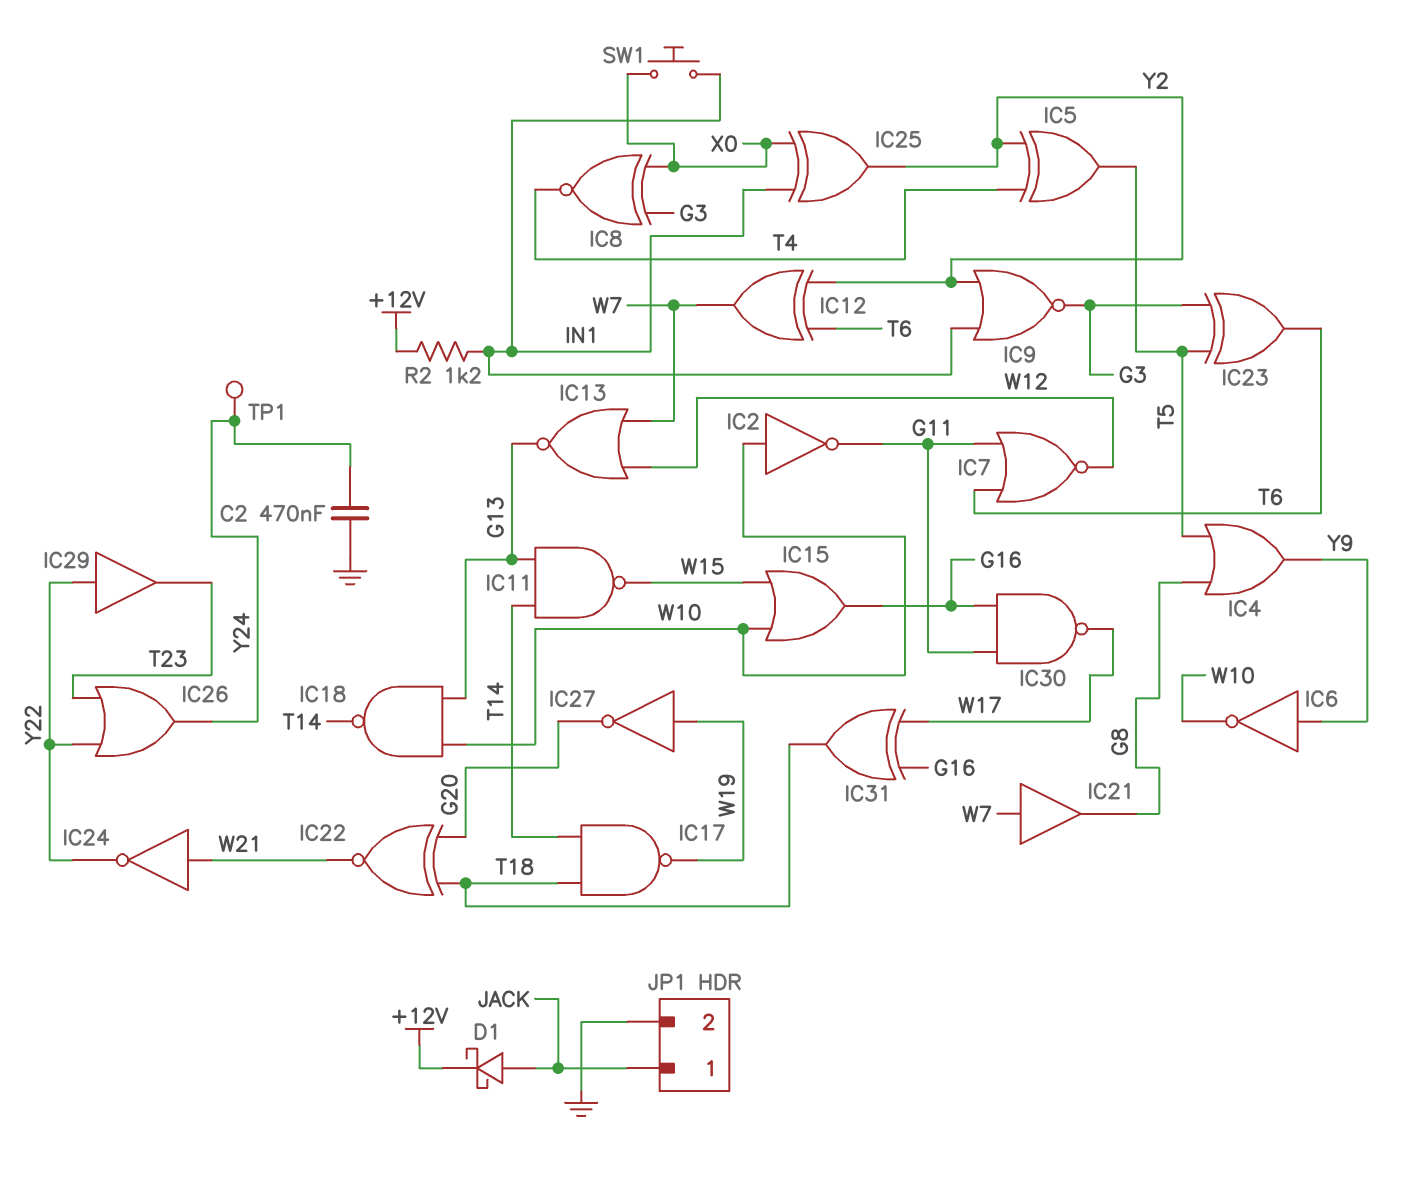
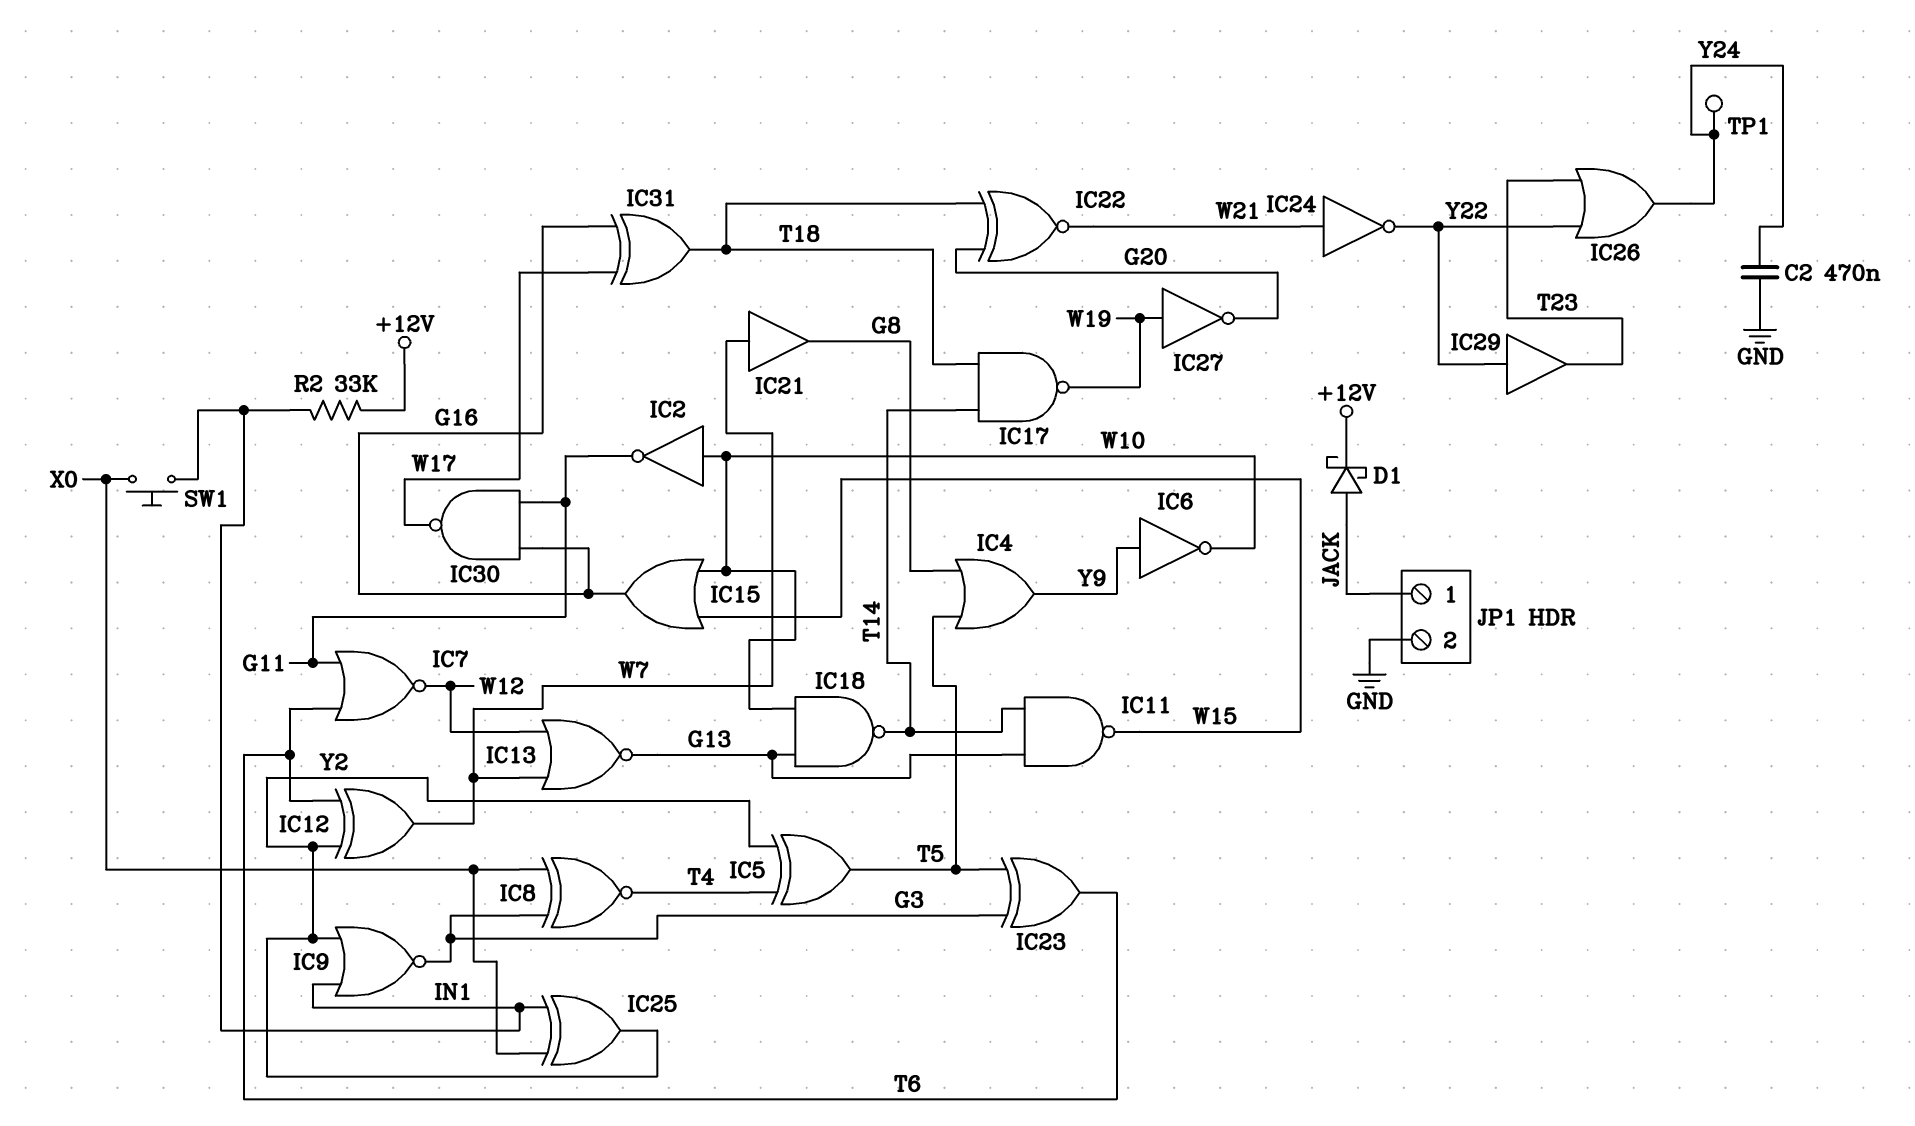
R2: 1.2k (+12V, IN1) -> 33k (+12V, IN1)

